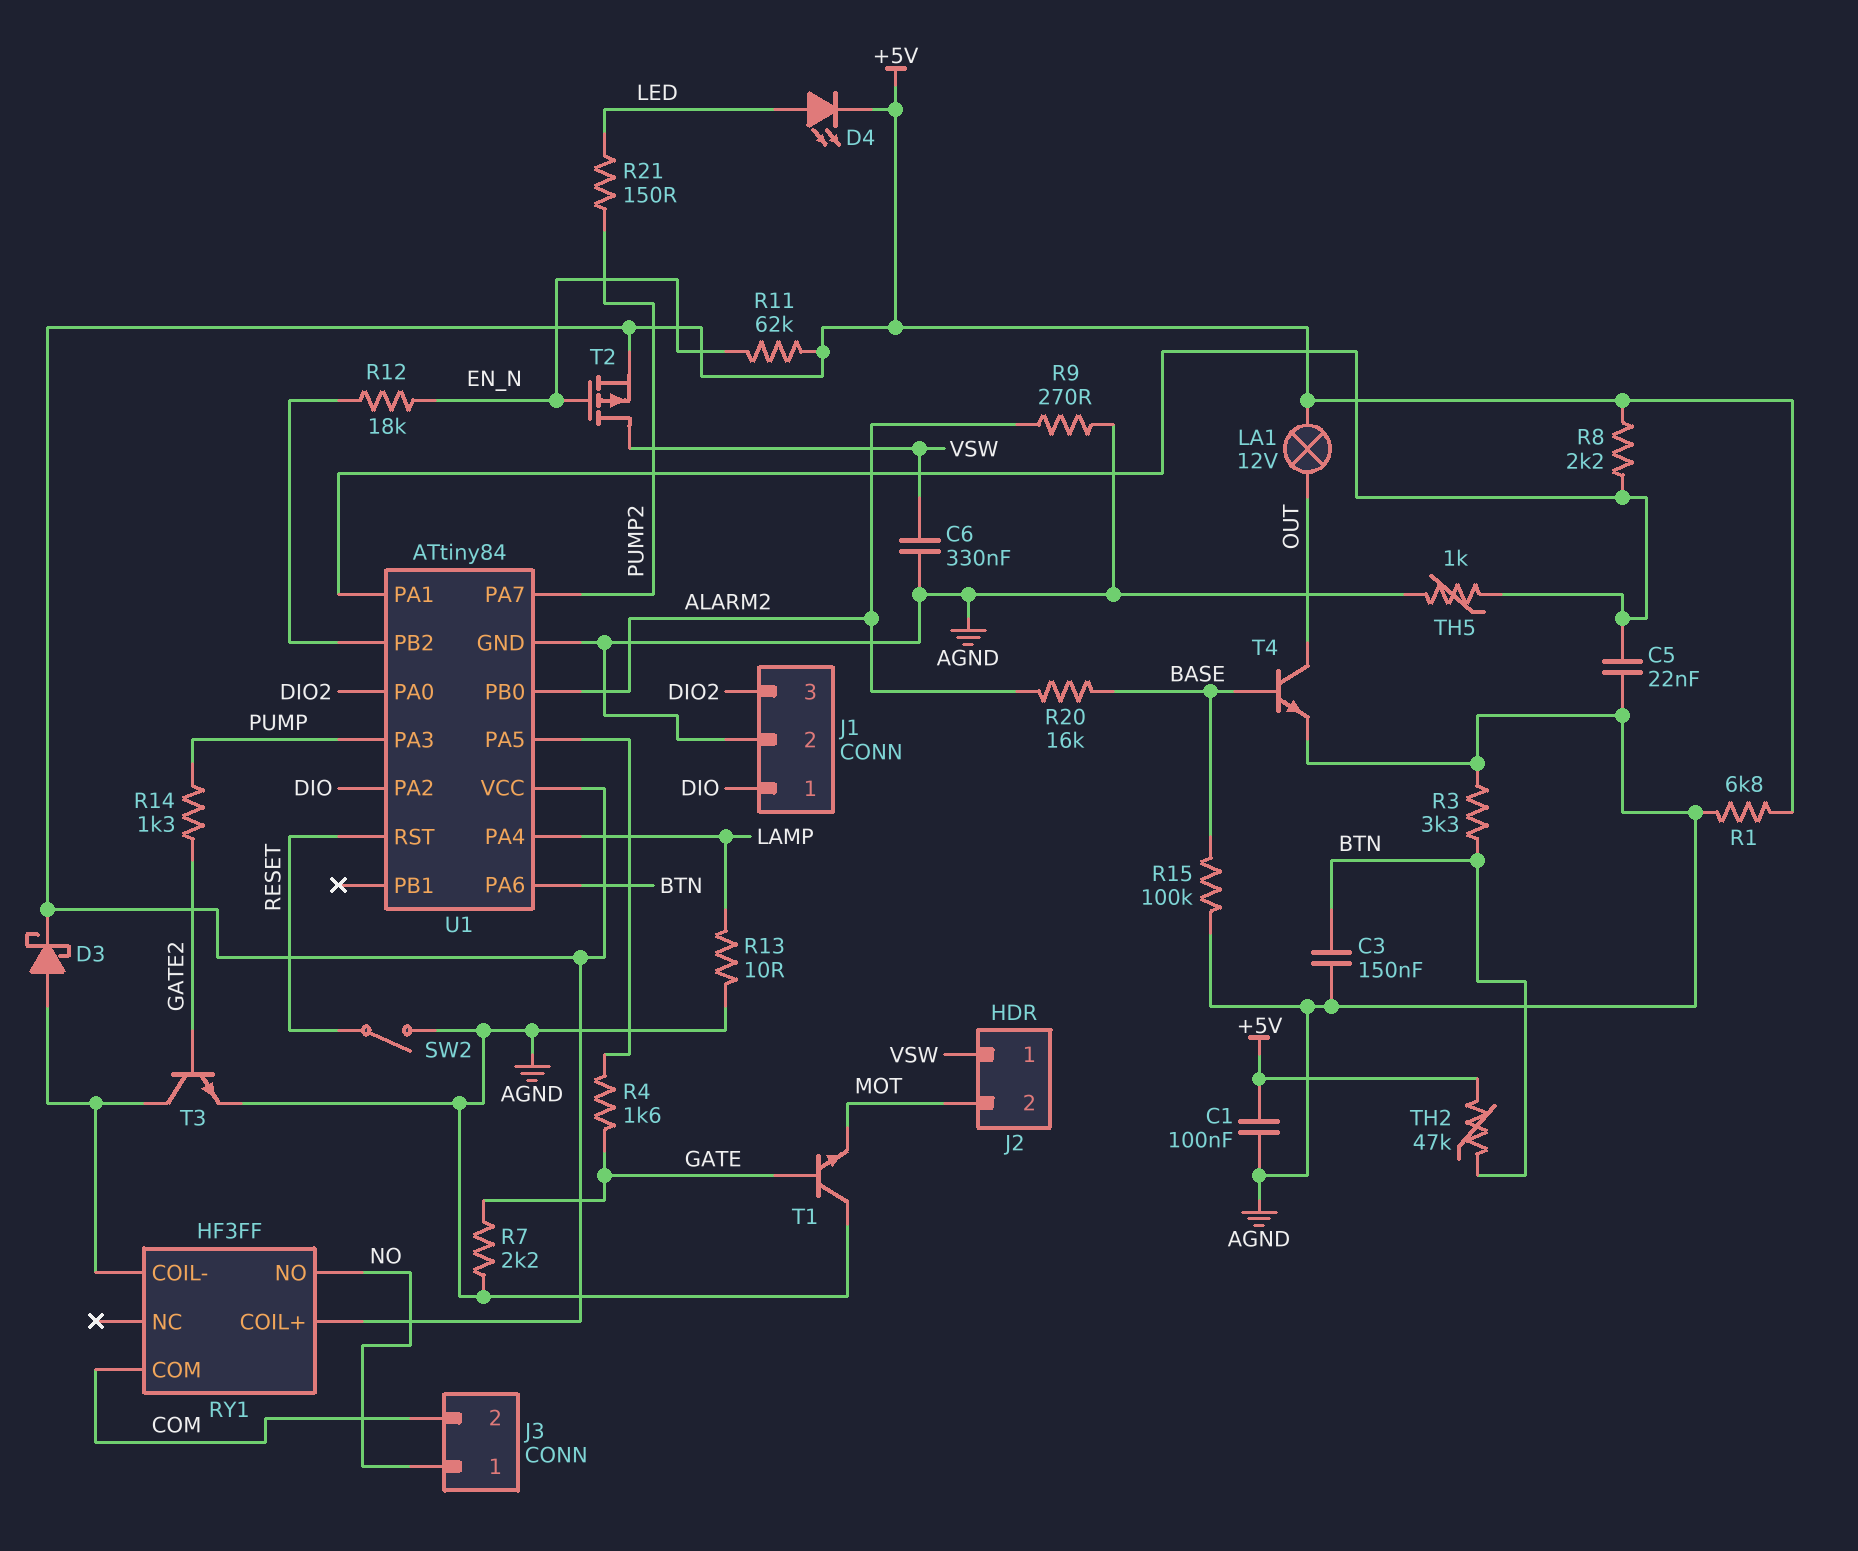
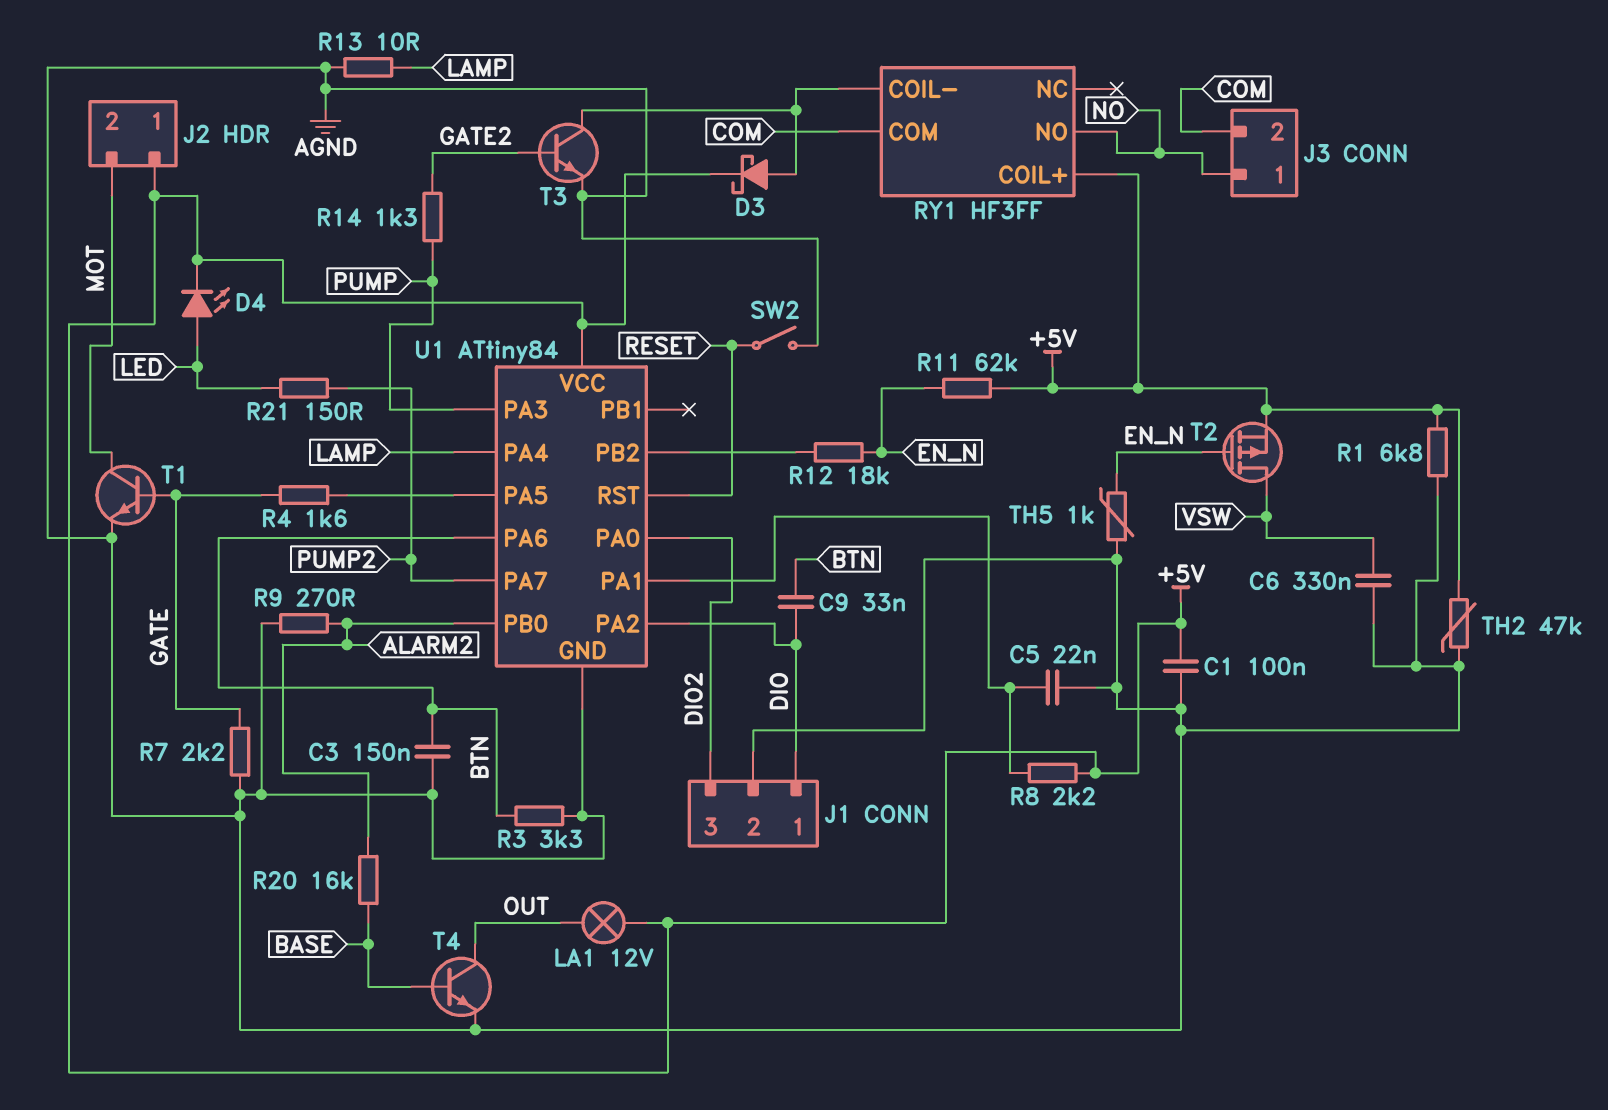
C9: none -> 33nF (BTN, DIO)
J2 pin 1: VSW -> +5V
R15: 100k (AGND, BASE) -> none
T1: NPN (B GATE, C AGND, E MOT) -> NPN (B GATE, C MOT, E AGND)
TH2: 47k (+5V, BTN) -> 47k (+5V, AGND)
TH5: 1k (AGND, U1/PA1) -> 1k (AGND, EN_N)

